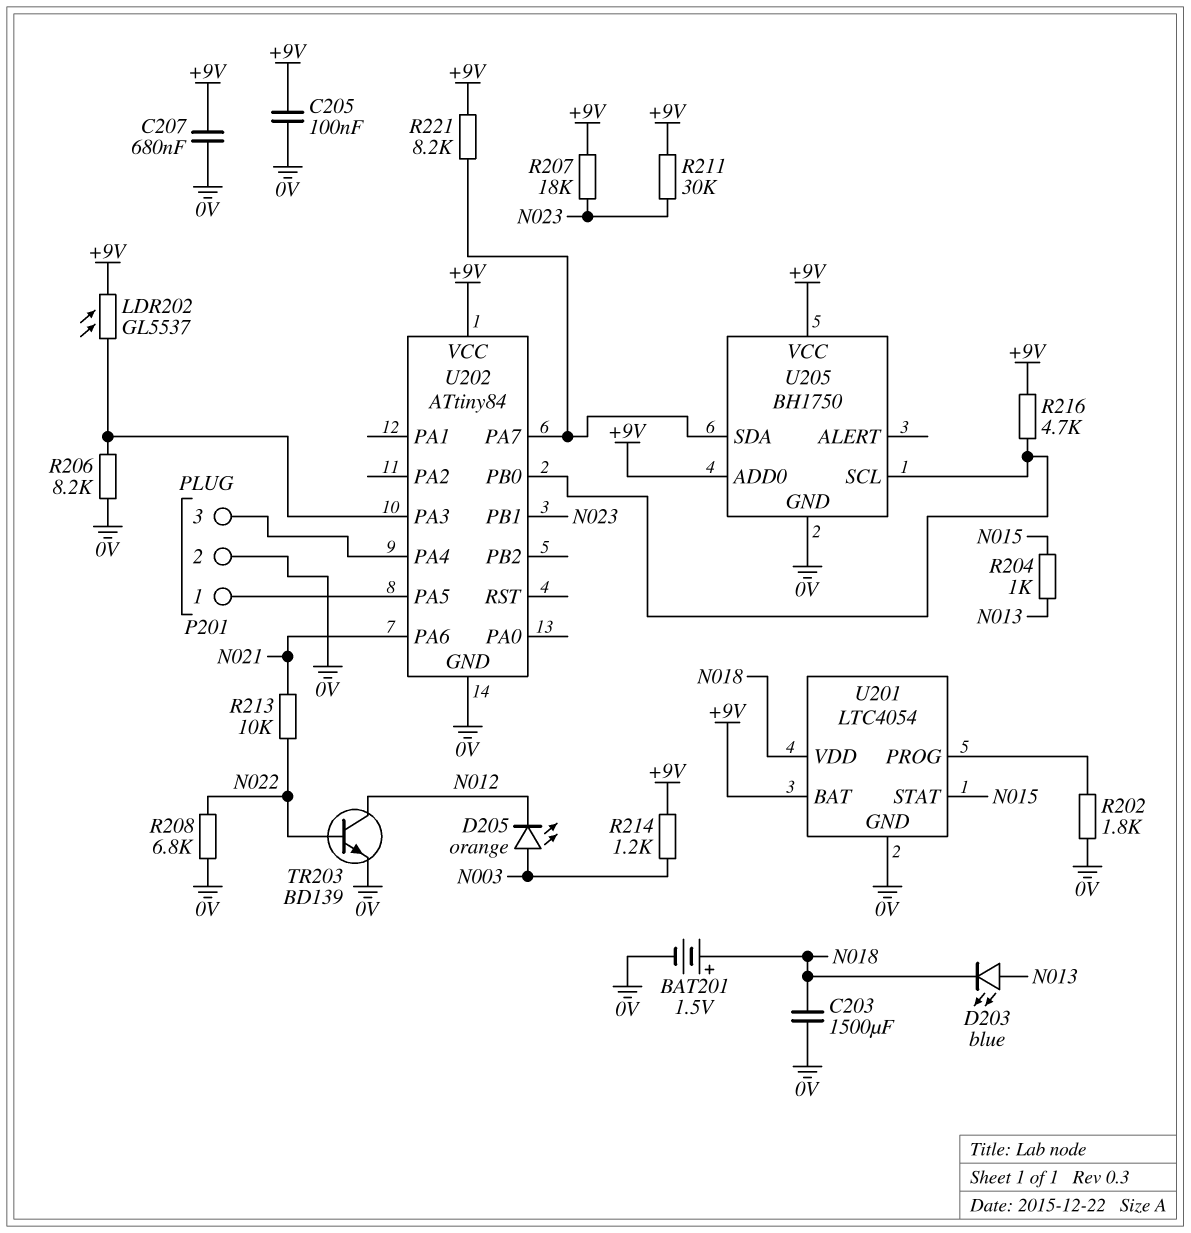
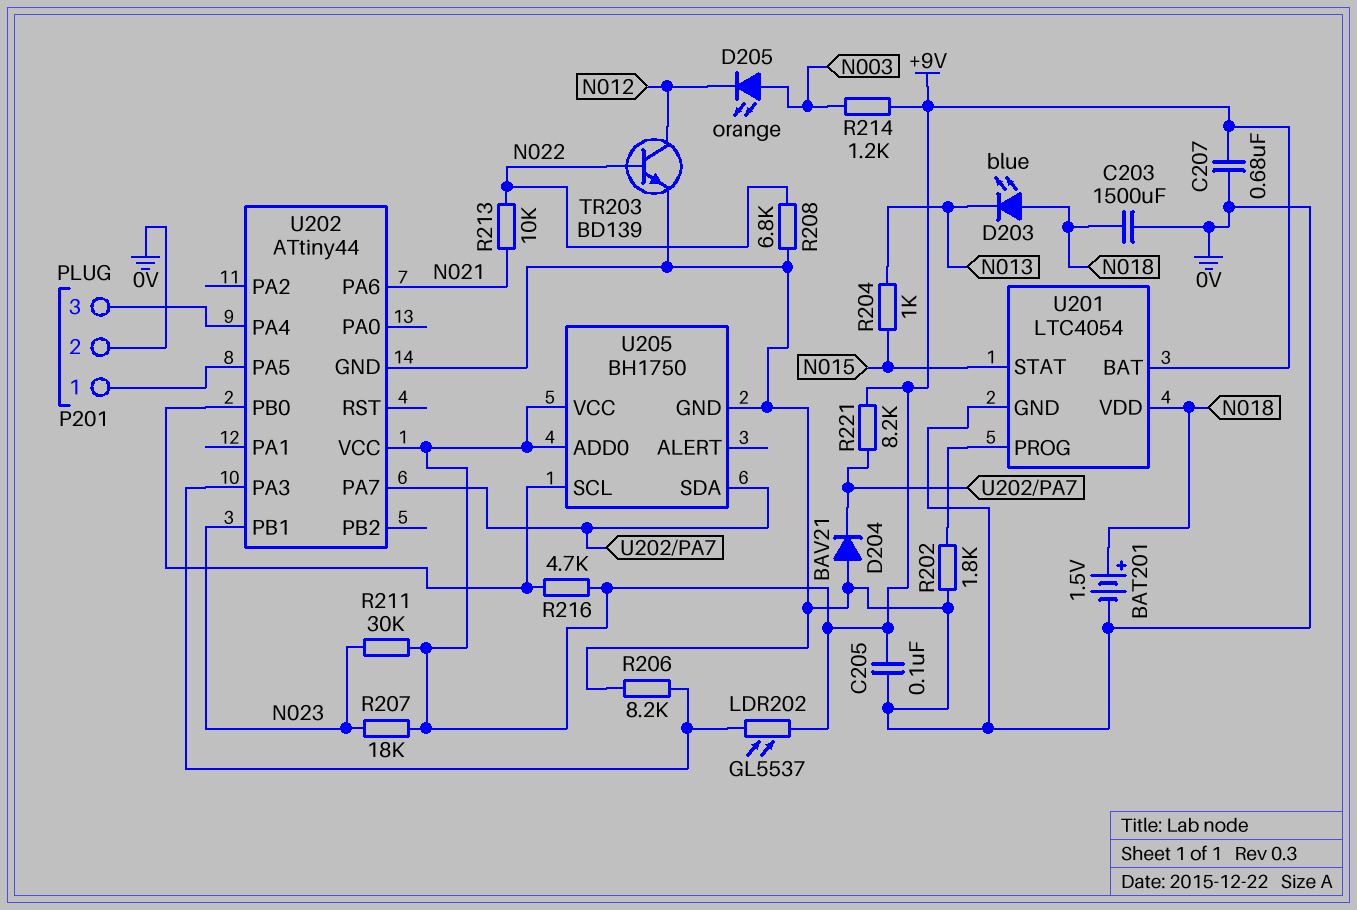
D203: LED blue (A N013, K N018) -> LED blue (A N018, K N013)
D204: none -> diode BAV21 (A 0V, K U202/PA7)
U202: ATtiny84 -> ATtiny44

